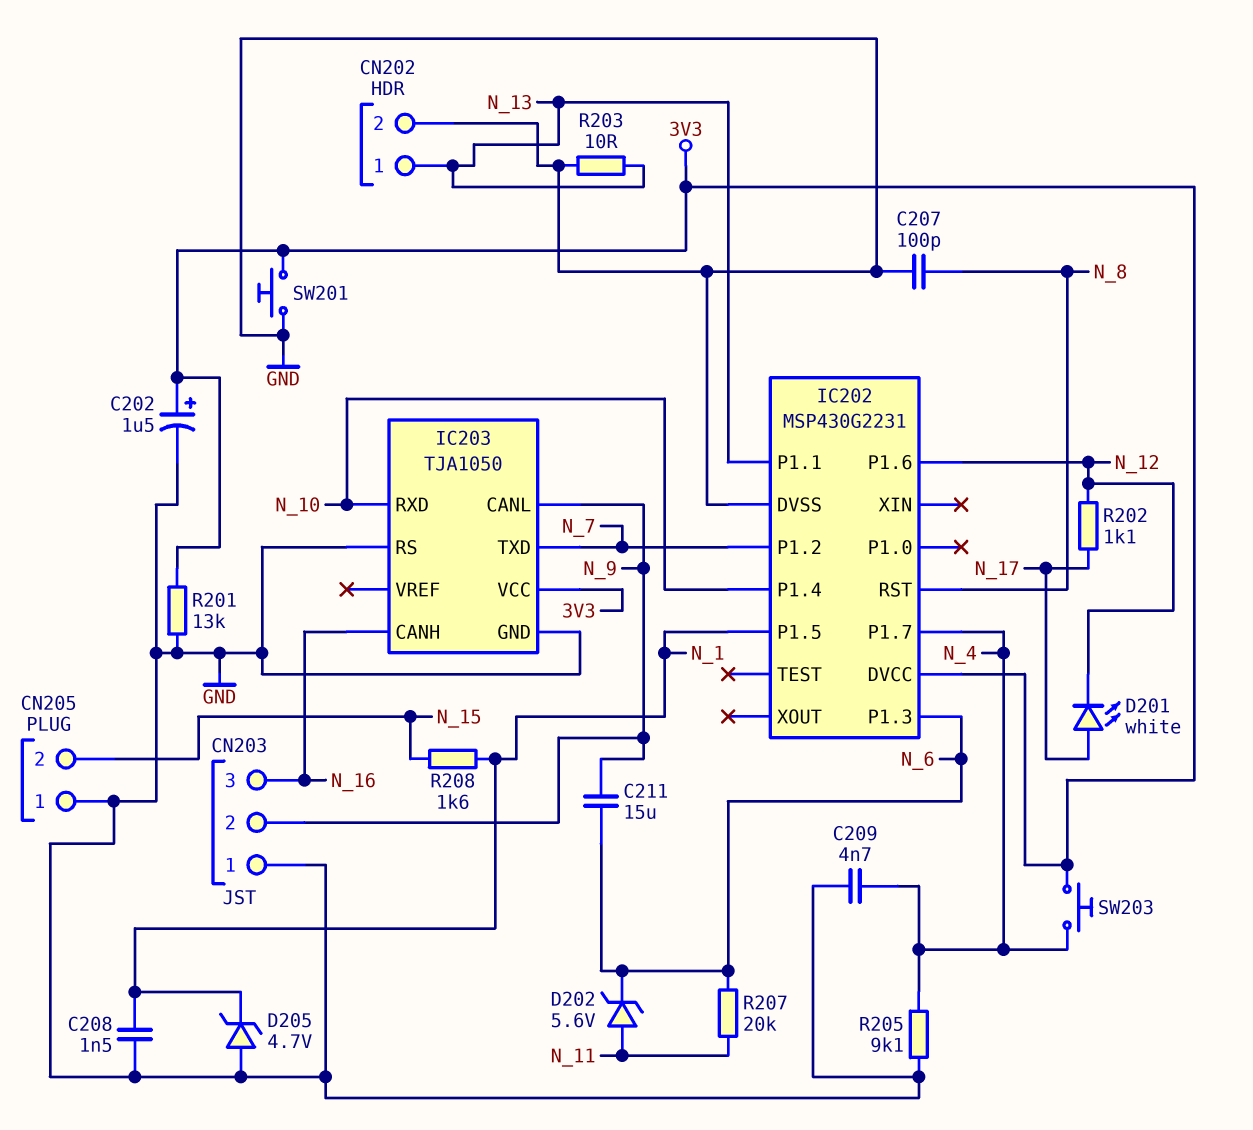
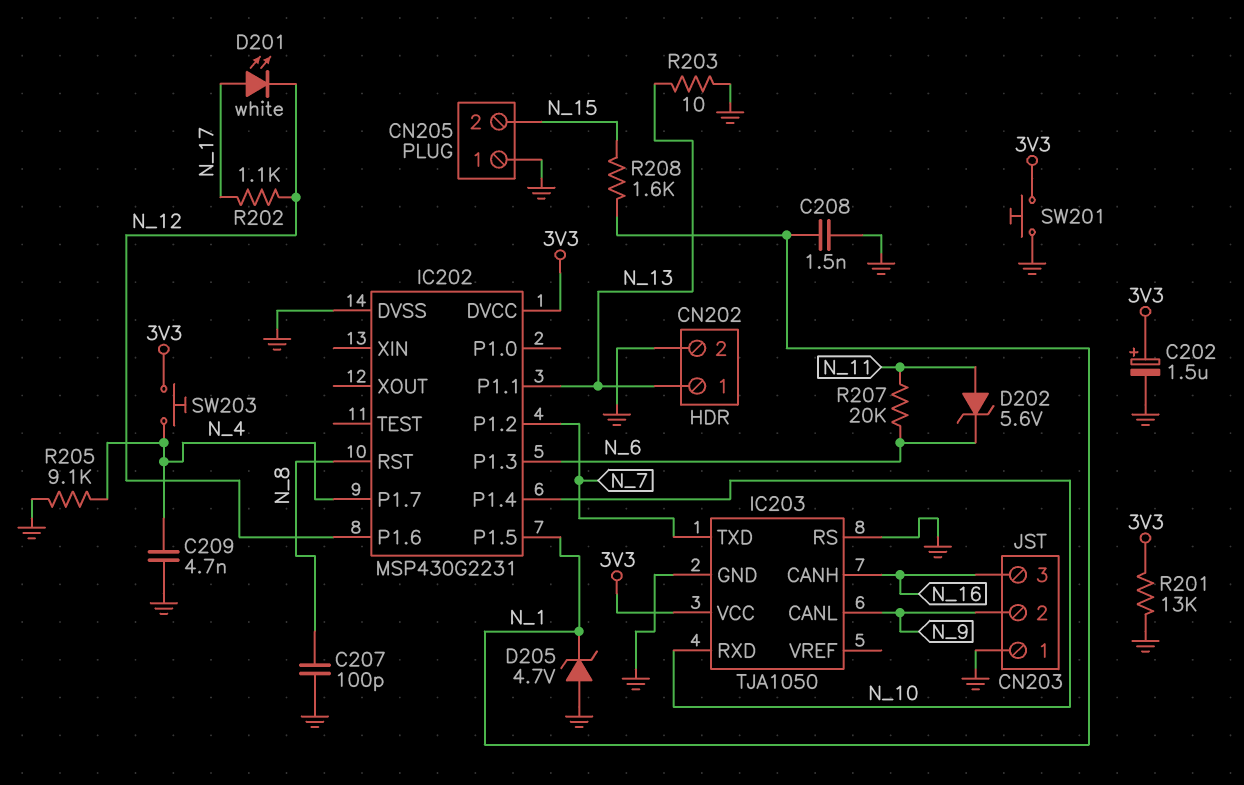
C211: 15uF (N_6, N_9) -> none

